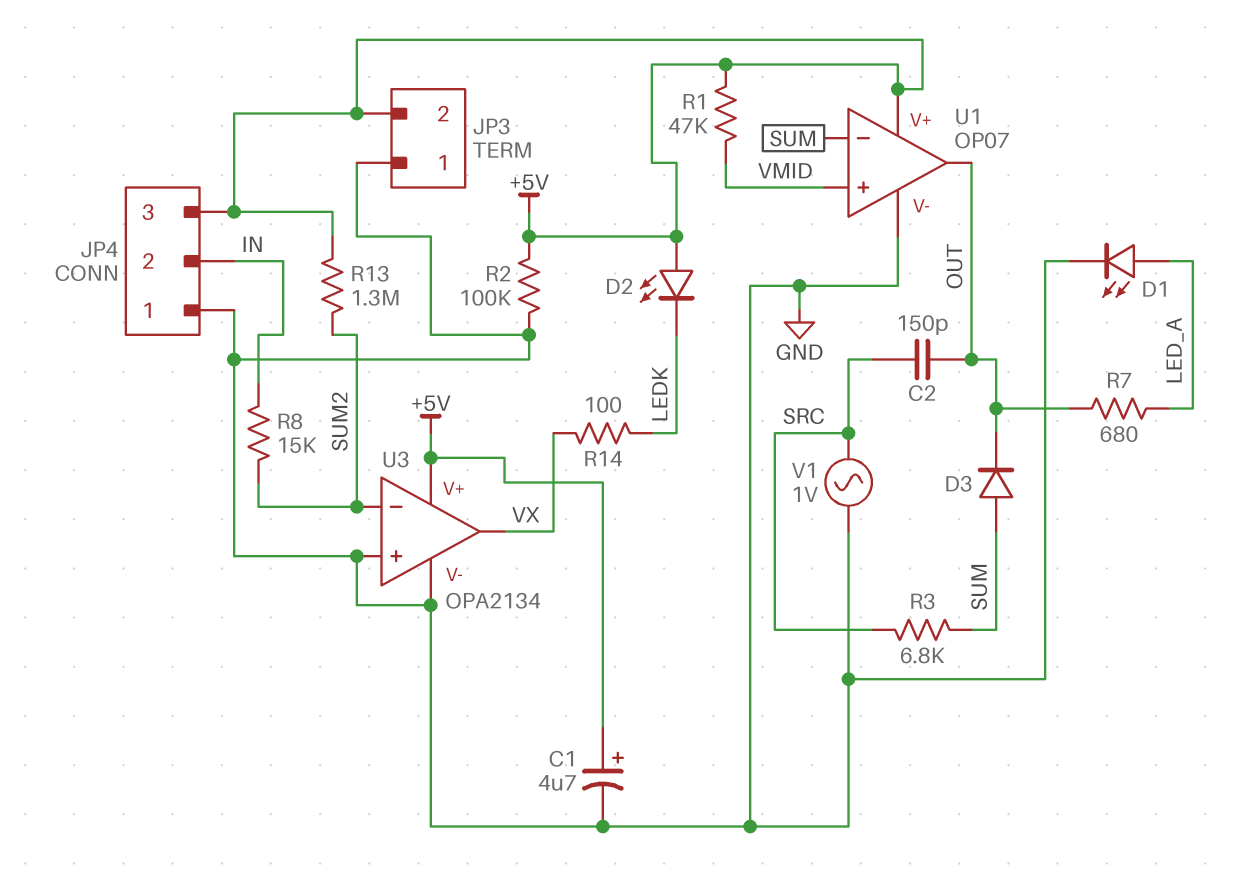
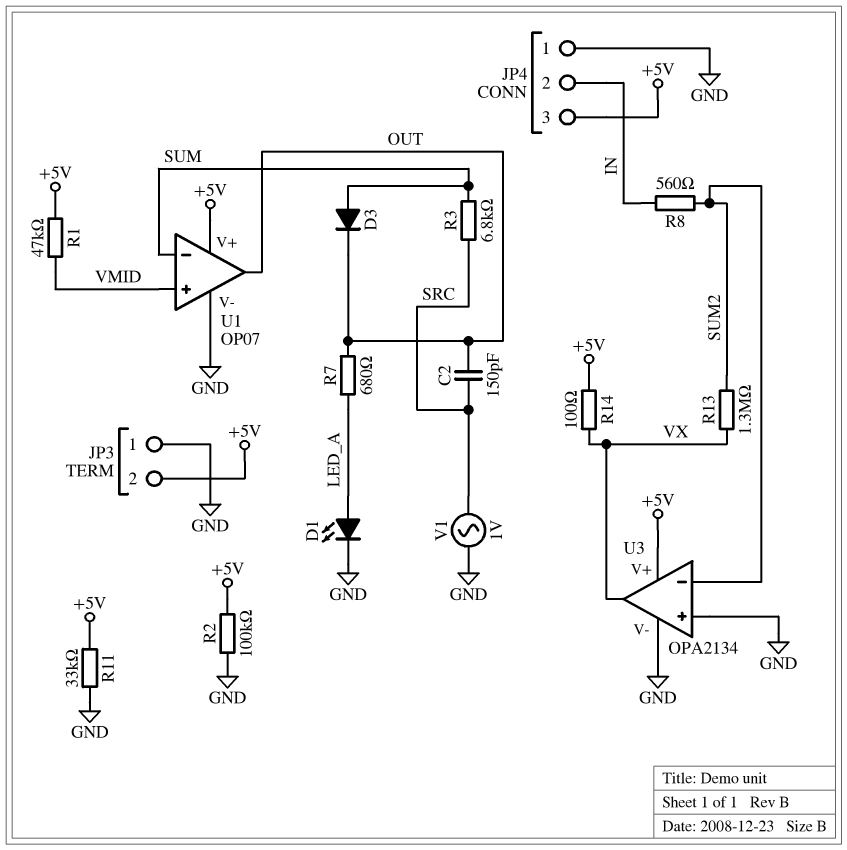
C1: 4.7uF (plus +5V, minus GND) -> none
D2: LED (A +5V, K LEDK) -> none
R8: 15k (IN, SUM2) -> 560 (IN, SUM2)
R11: none -> 33k (+5V, GND)
R13: 1.3M (+5V, SUM2) -> 1.3M (SUM2, VX)
R14: 100 (LEDK, VX) -> 100 (+5V, VX)

